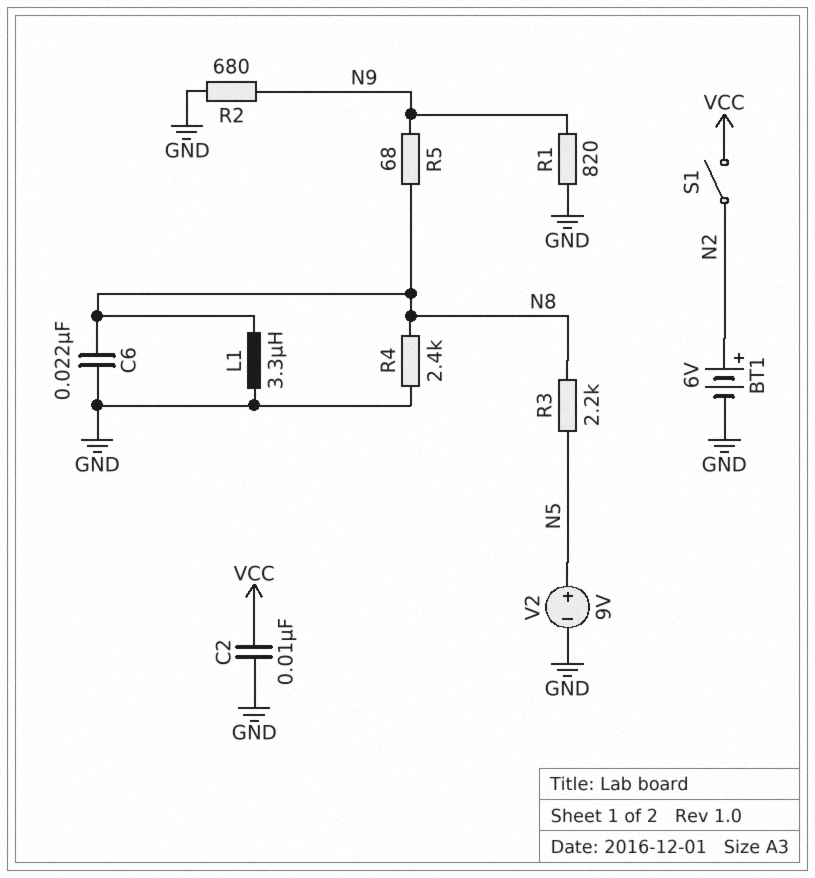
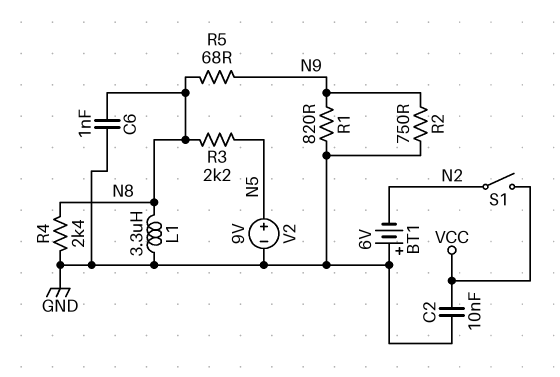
BT1: 6V (plus N2, minus GND) -> 6V (plus GND, minus N2)
C6: 22nF (GND, N8) -> 1nF (GND, N8)
R2: 680 (GND, N9) -> 750 (GND, N9)

